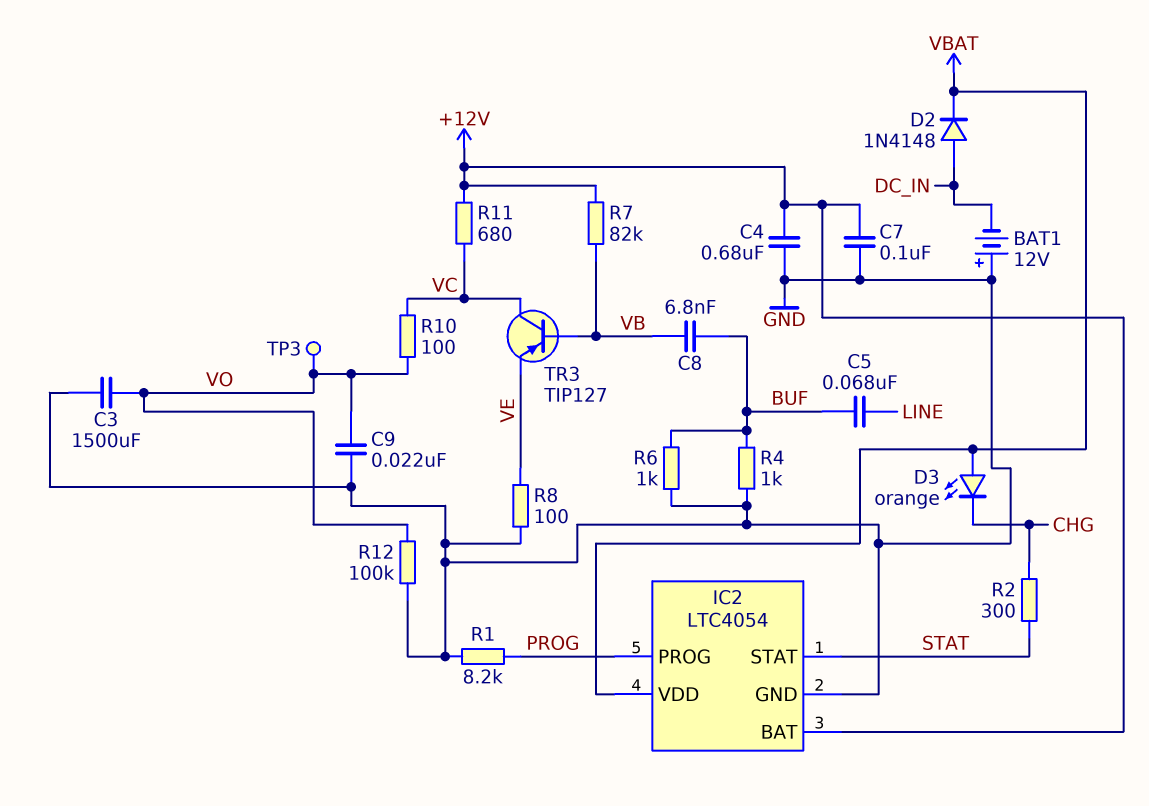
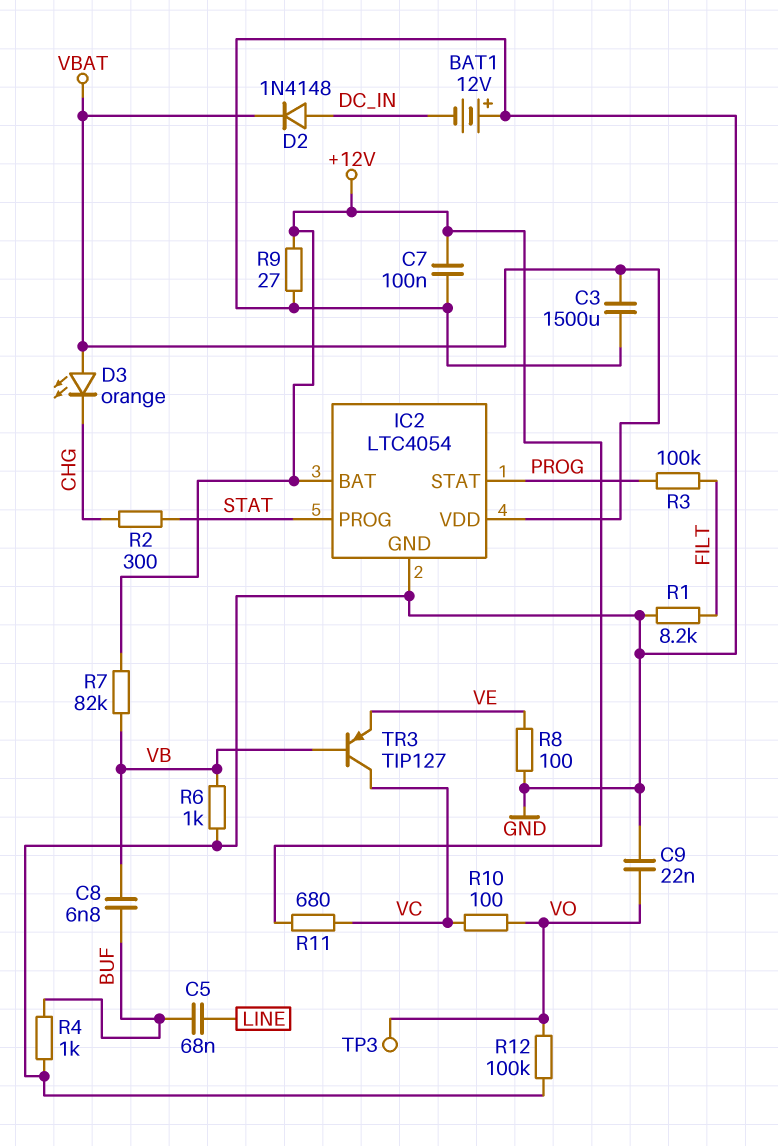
C3: 1500uF (GND, VO) -> 1500uF (GND, VBAT)
C4: 680nF (+12V, GND) -> none
IC2 pin PROG: PROG -> STAT
IC2 pin STAT: STAT -> PROG
R1: 8.2k (GND, PROG) -> 8.2k (FILT, GND)
R3: none -> 100k (FILT, PROG)
R6: 1k (BUF, GND) -> 1k (GND, VB)
R9: none -> 27 (+12V, GND)

